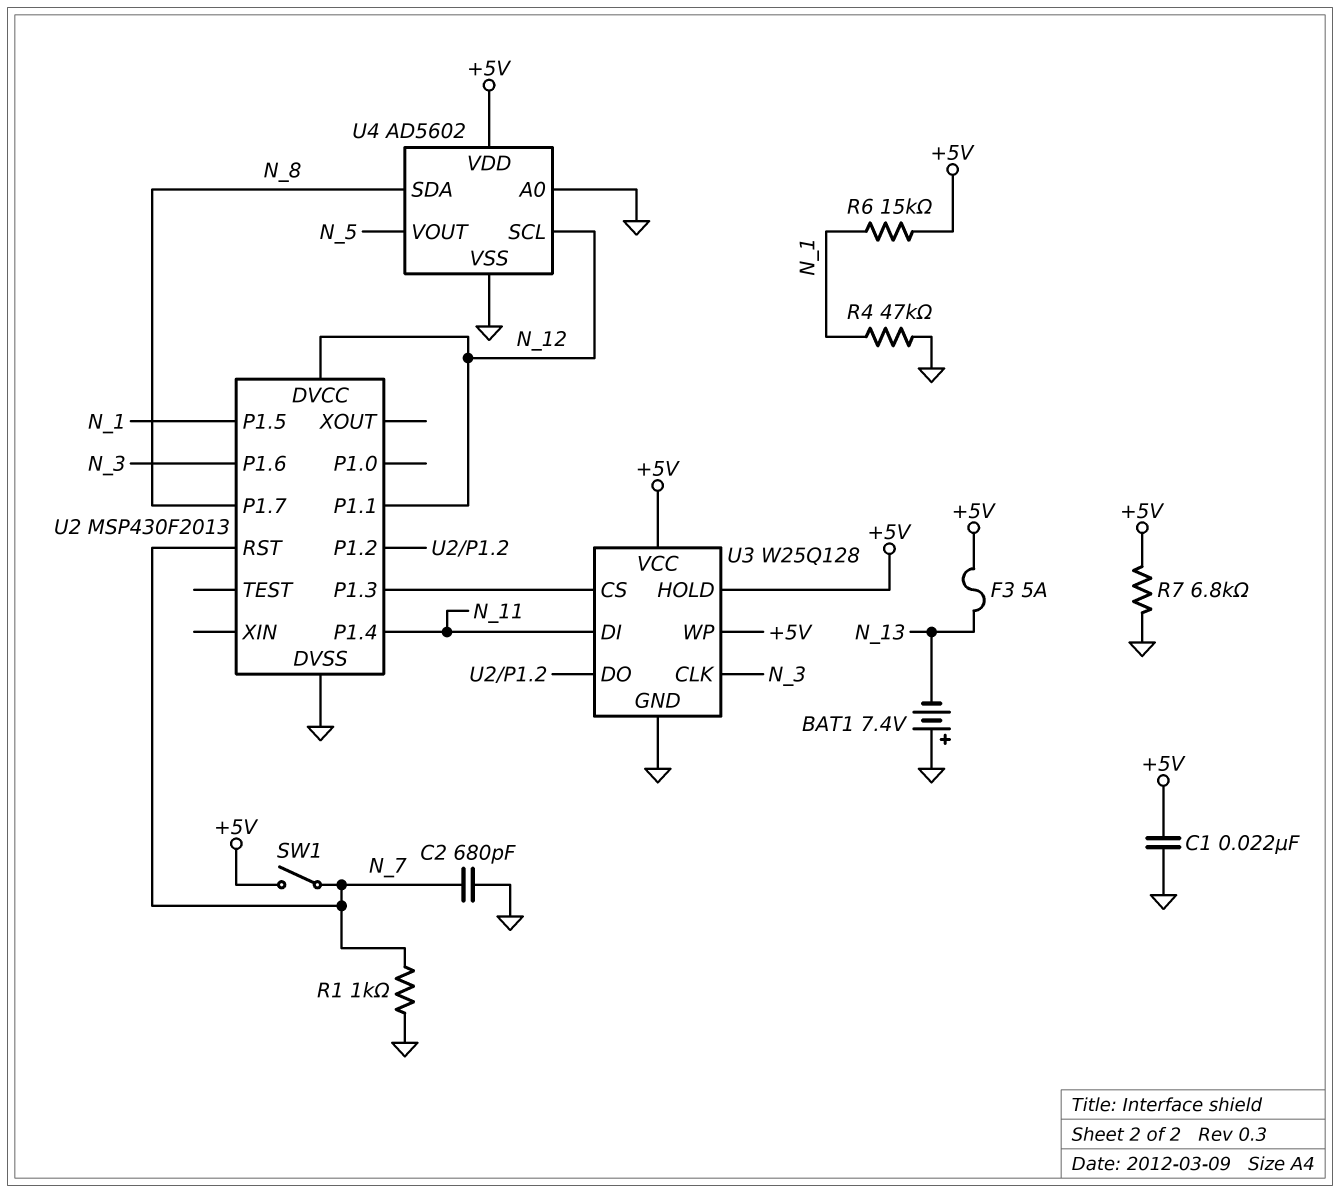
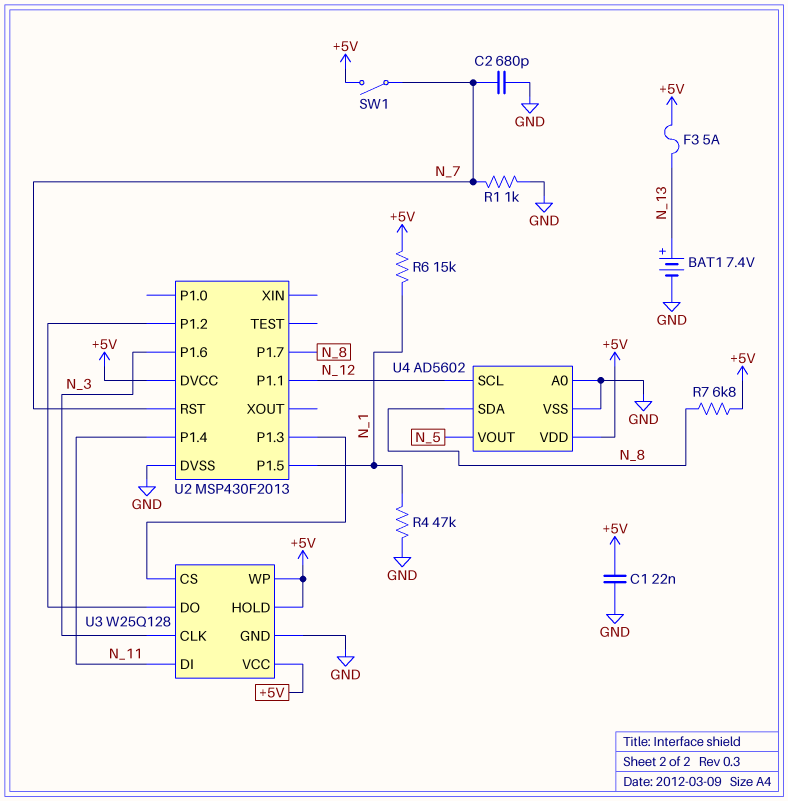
BAT1: 7.4V (plus GND, minus N_13) -> 7.4V (plus N_13, minus GND)
R7: 6.8k (+5V, GND) -> 6.8k (+5V, N_8)
U2 pin DVCC: N_12 -> +5V

